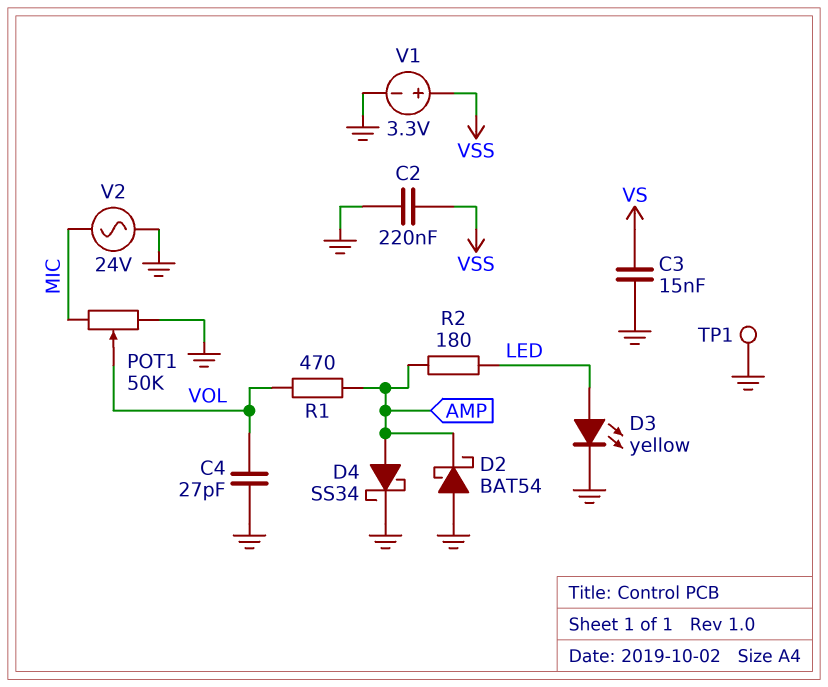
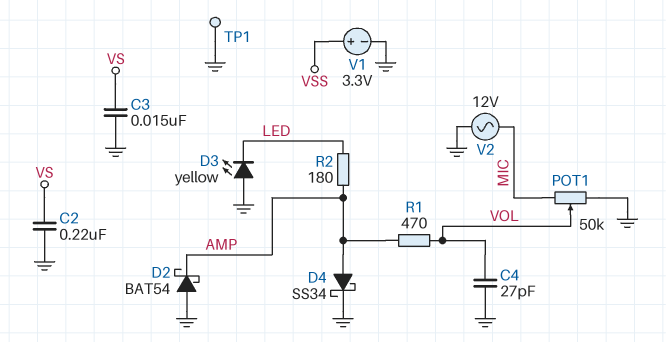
C2: 220nF (GND, VSS) -> 220nF (GND, VS)
D3: LED yellow (A LED, K GND) -> LED yellow (A GND, K LED)
V2: AC 24V (GND, MIC) -> AC 12V (GND, MIC)

